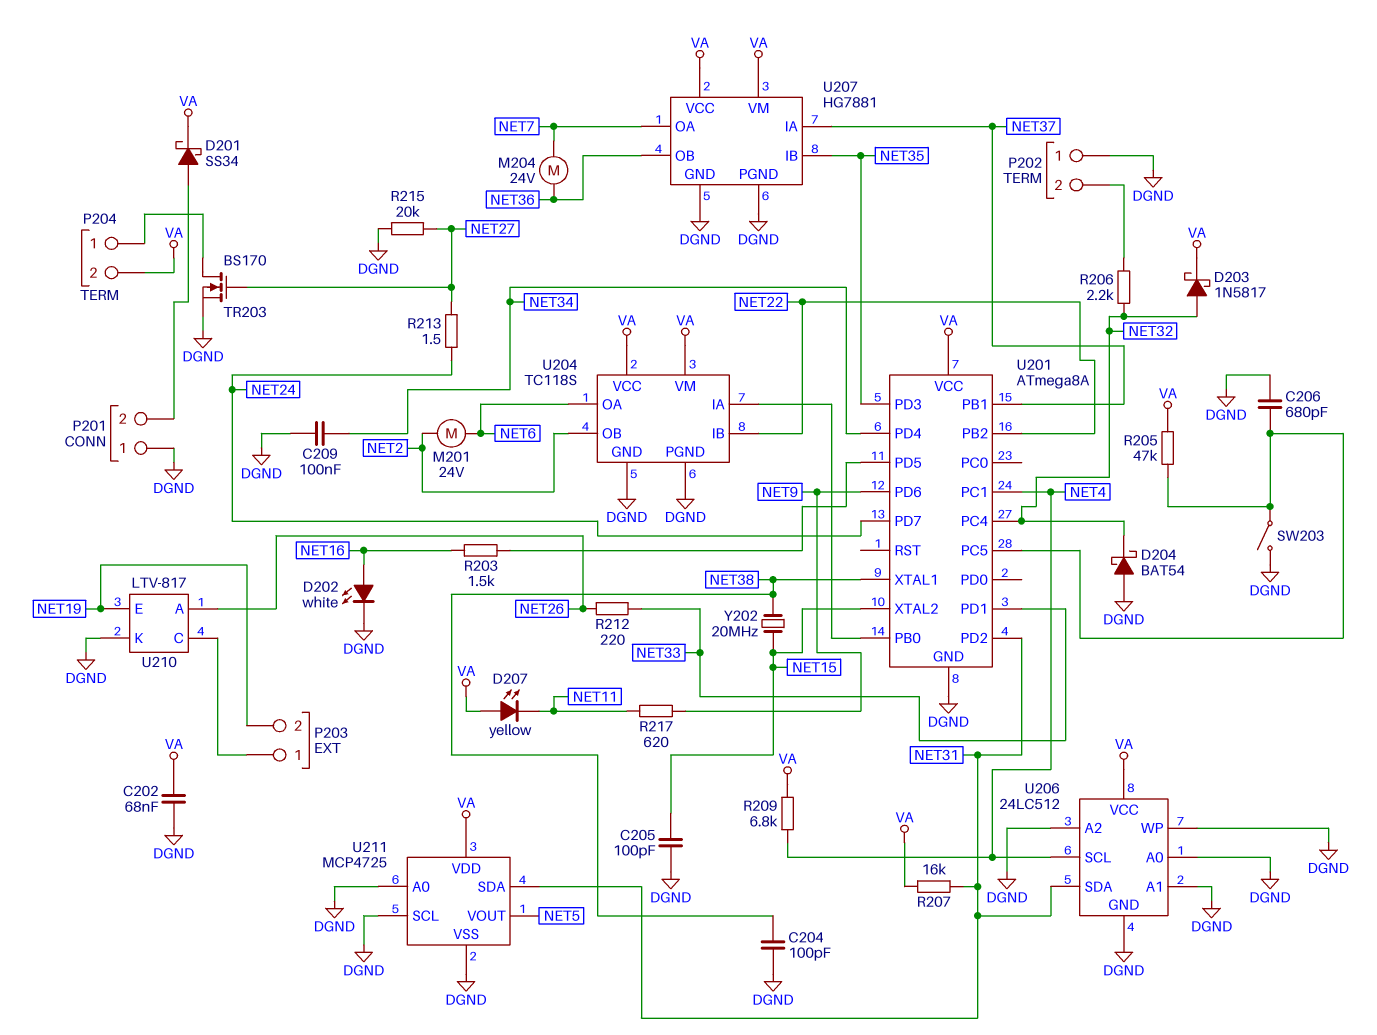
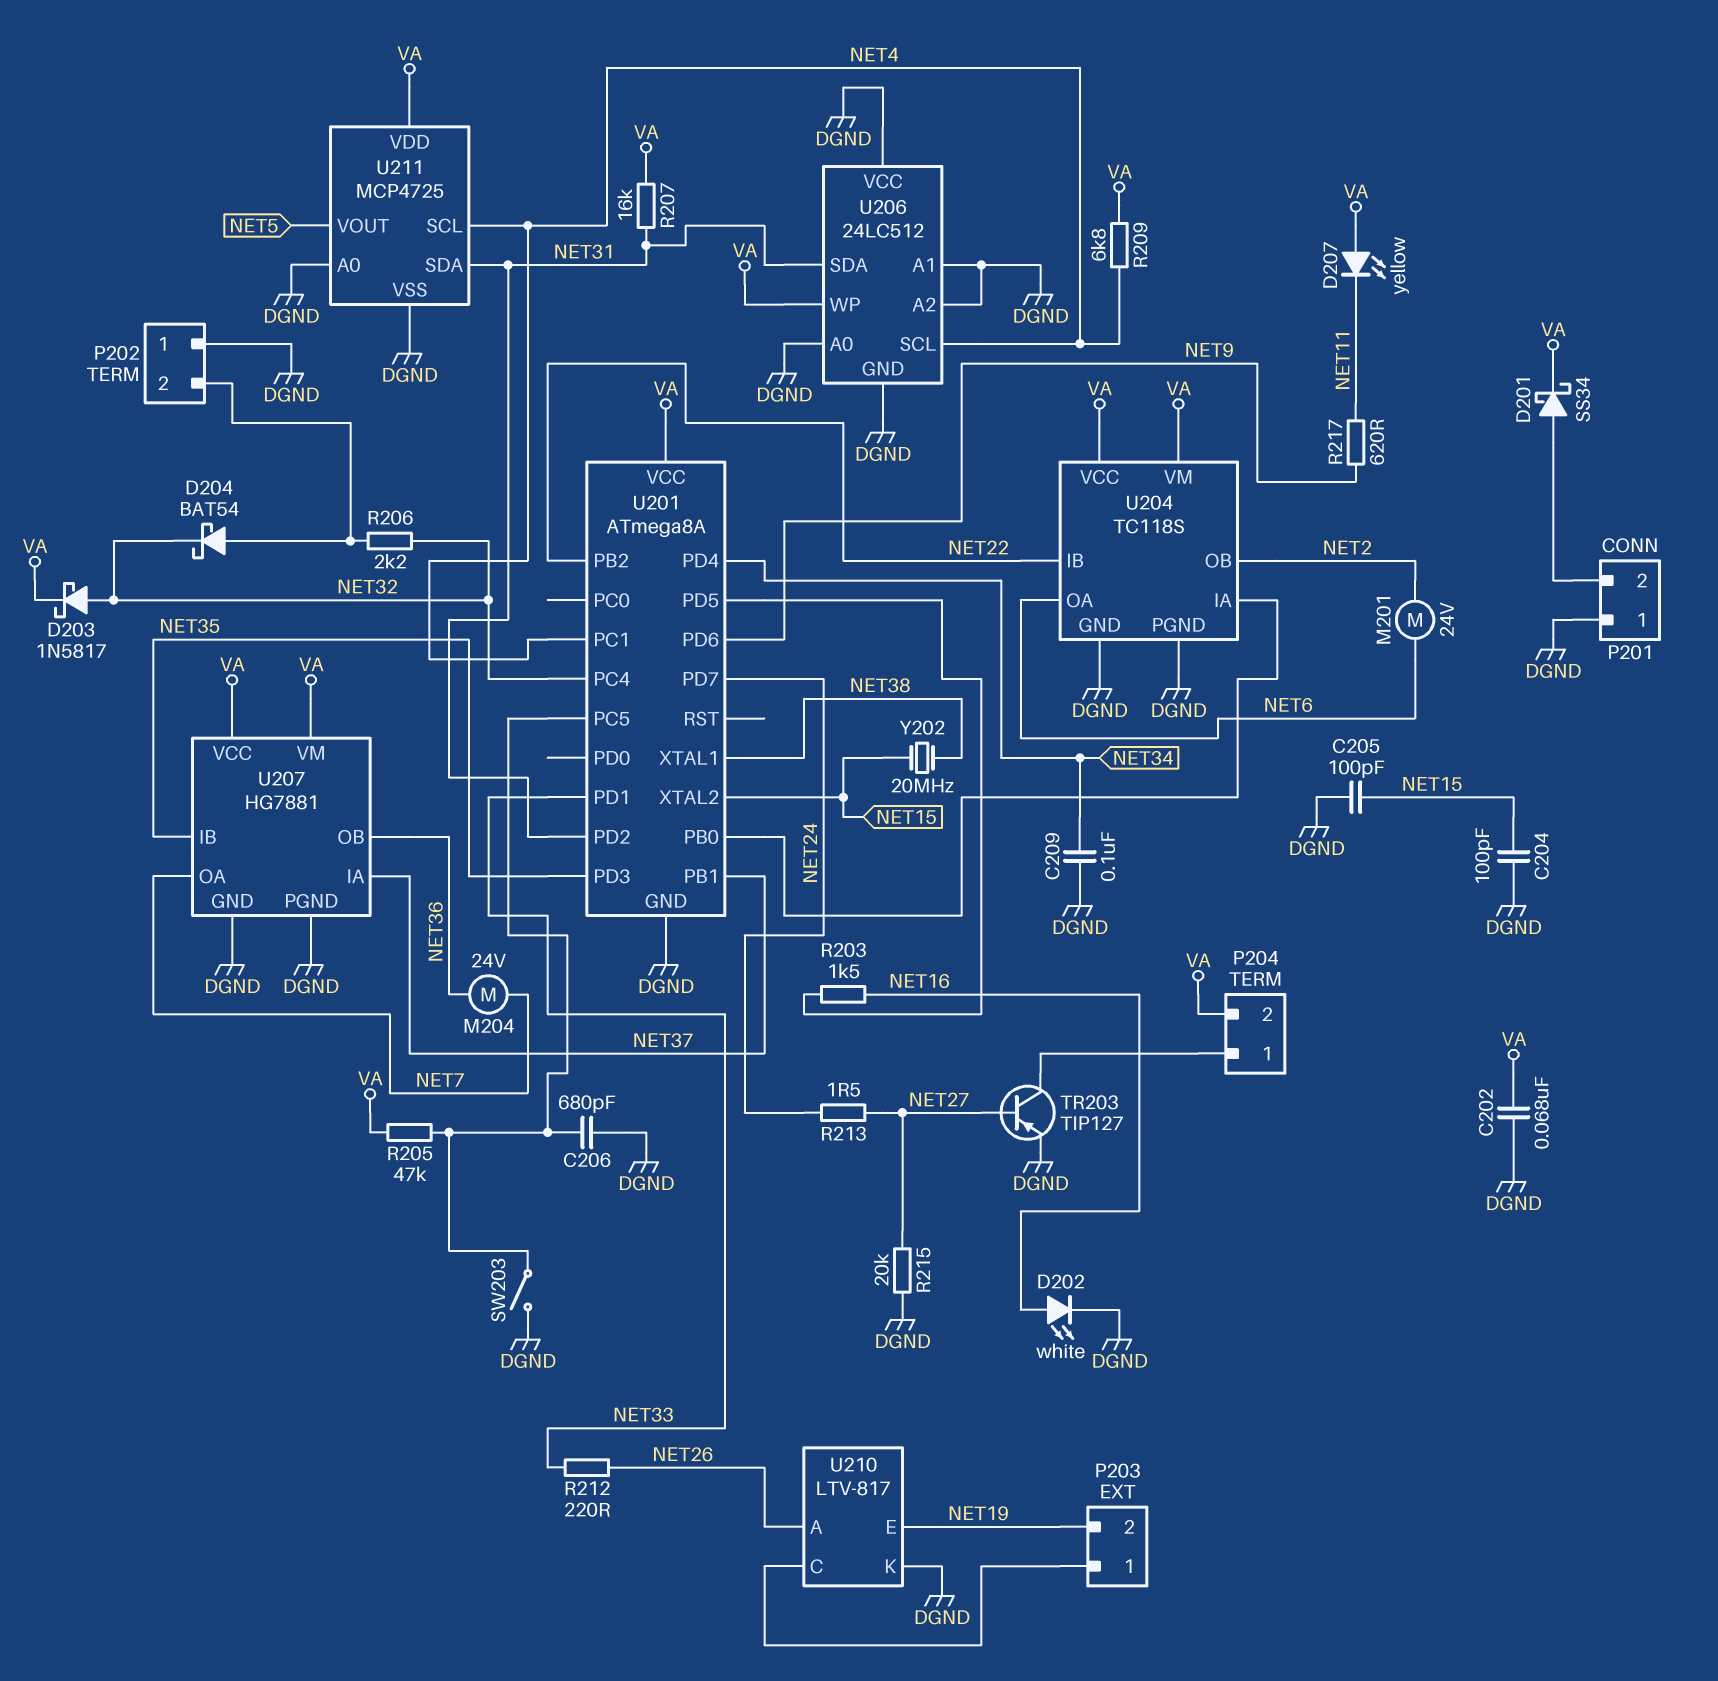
C204: 100pF (DGND, NET38) -> 100pF (DGND, NET15)
D204: schottky BAT54 (A DGND, K NET32) -> schottky BAT54 (A P202/2, K NET32)
TR203: NMOS BS170 (G NET27, D P204/1, S DGND) -> PNP TIP127 (B NET27, C P204/1, E DGND)
U206 pin VCC: VA -> DGND
U206 pin WP: DGND -> VA
U211 pin SCL: DGND -> NET4

